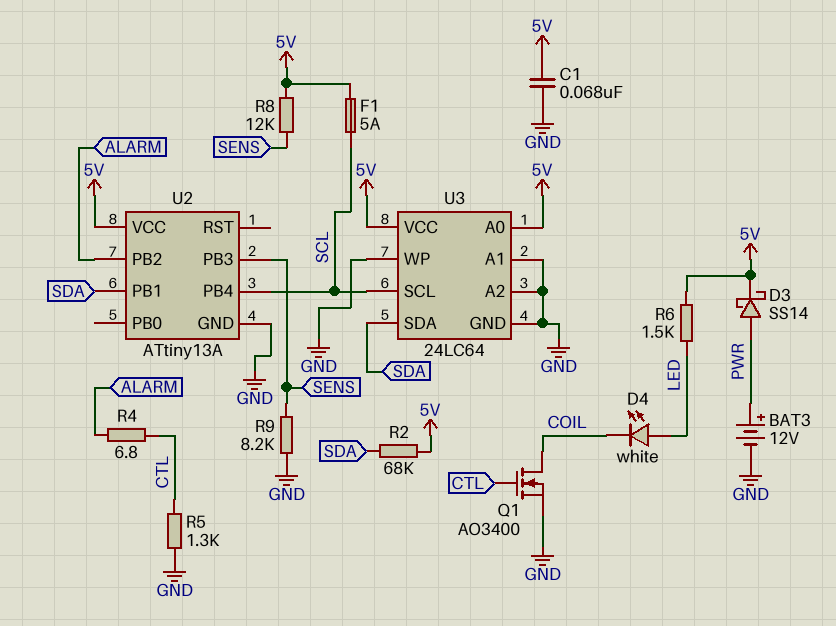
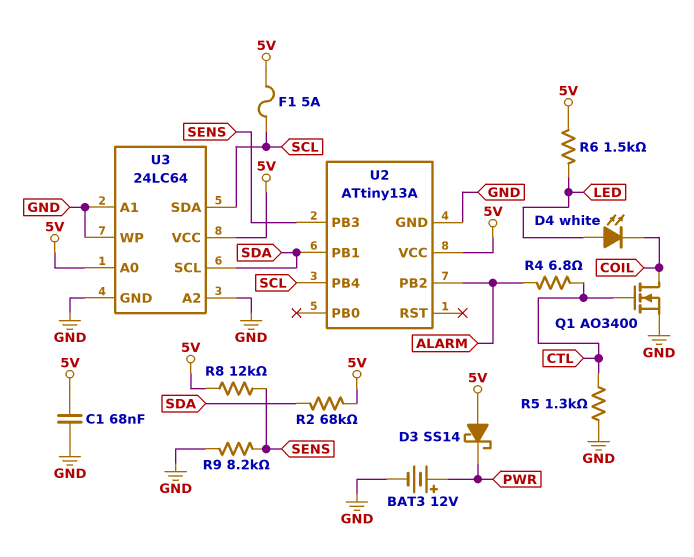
D3: schottky SS14 (A PWR, K 5V) -> schottky SS14 (A 5V, K PWR)
U3 pin SCL: SCL -> SDA
U3 pin SDA: SDA -> SCL

